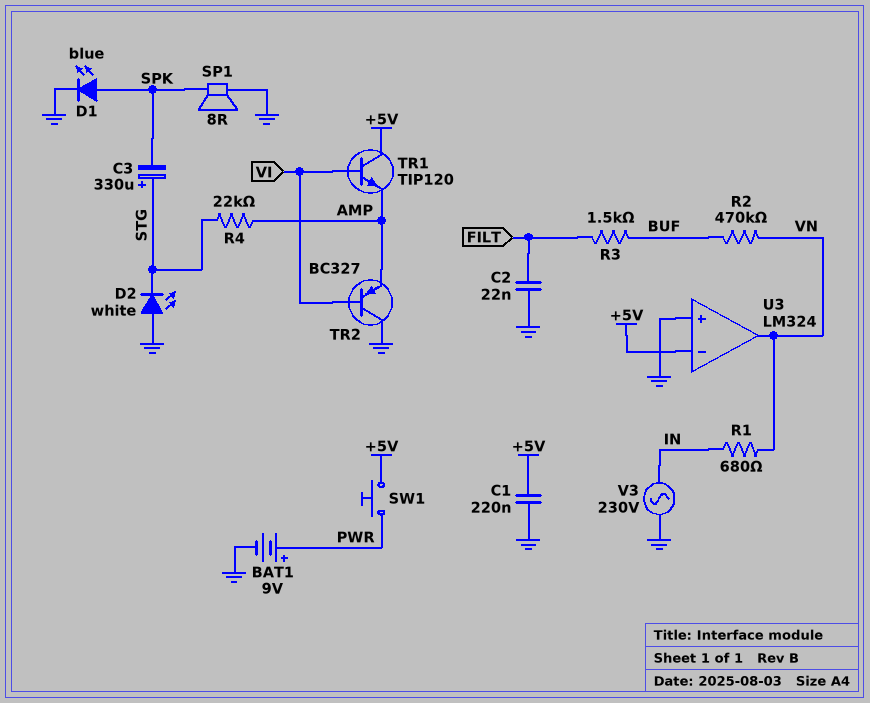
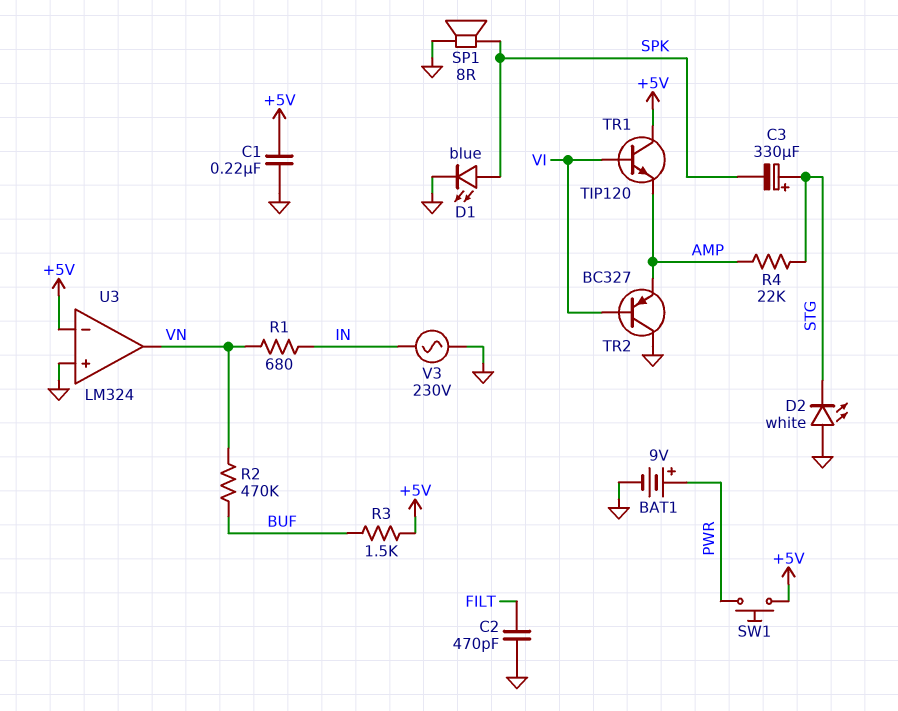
C2: 22nF (FILT, GND) -> 470pF (FILT, GND)
R3: 1.5k (BUF, FILT) -> 1.5k (+5V, BUF)

